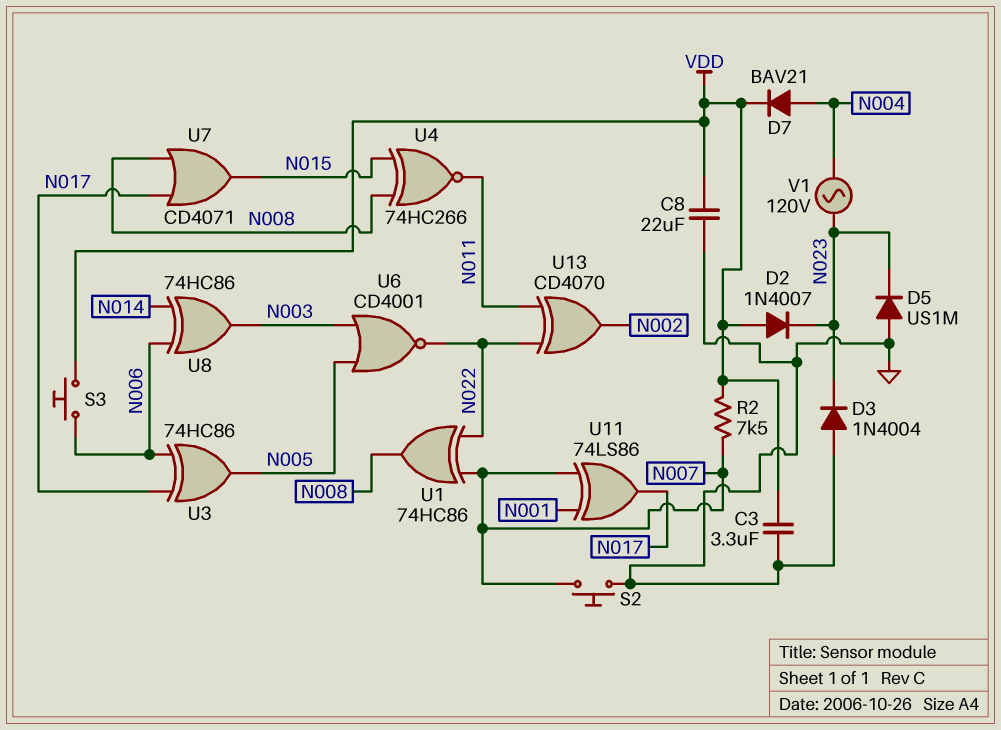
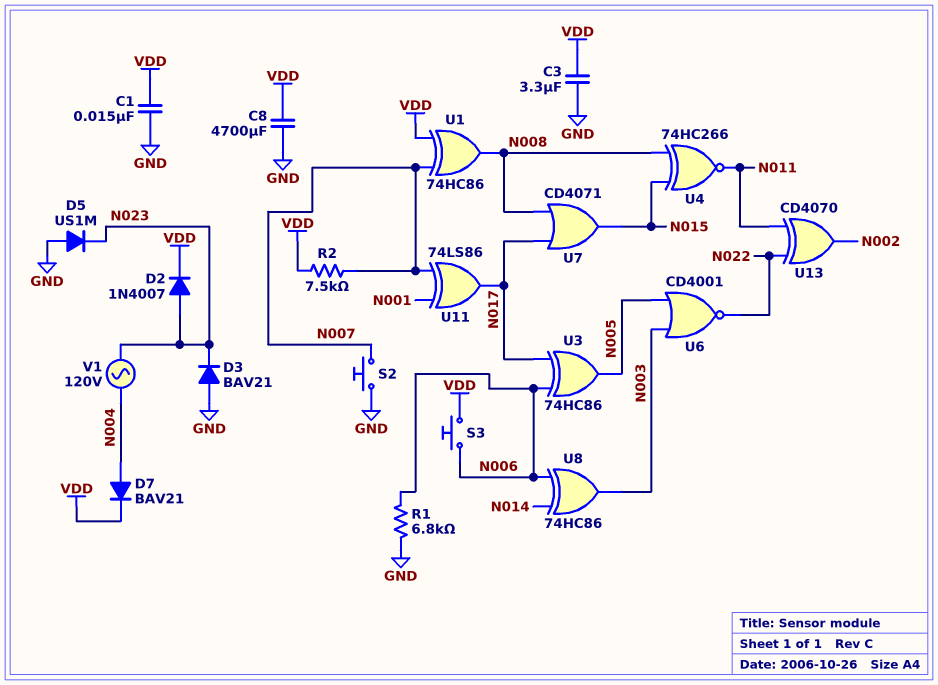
C1: none -> 15nF (GND, VDD)
C8: 22uF (GND, VDD) -> 4700uF (GND, VDD)
D2: diode 1N4007 (A VDD, K N023) -> diode 1N4007 (A N023, K VDD)
D3: diode 1N4004 (A GND, K N023) -> diode BAV21 (A GND, K N023)
R1: none -> 6.8k (GND, N006)
U1: XOR 74HC86 (in N007, in N022, out N008) -> XOR 74HC86 (in N007, in VDD, out N008)

